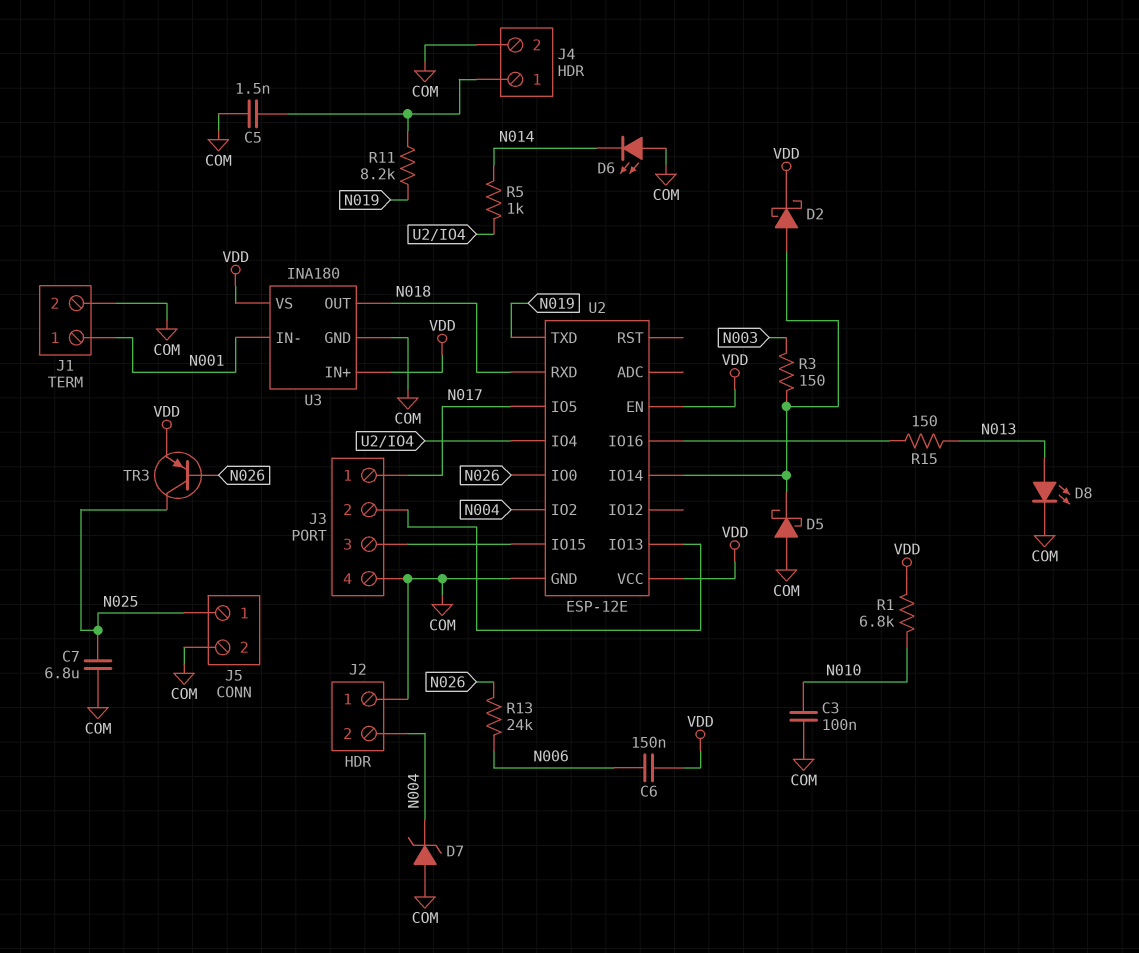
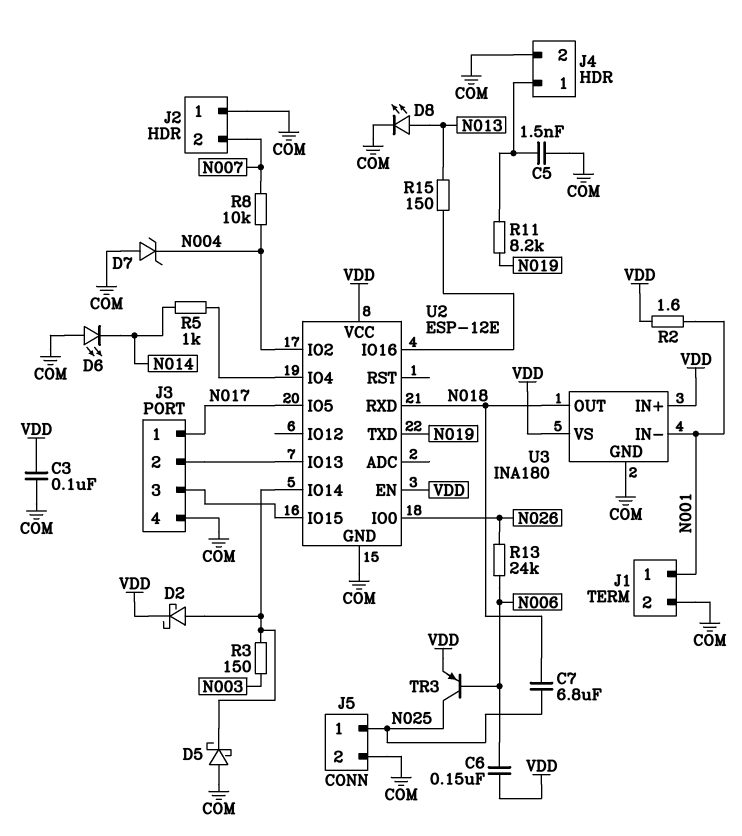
C3: 100nF (COM, N010) -> 100nF (COM, VDD)
C7: 6.8uF (COM, N025) -> 6.8uF (N018, N025)
J2 pin 2: N004 -> N007
R1: 6.8k (N010, VDD) -> none
R2: none -> 1.6 (N001, VDD)
R8: none -> 10k (N004, N007)
TR3: PNP (B N026, C N025, E VDD) -> PNP (B N006, C N025, E VDD)

